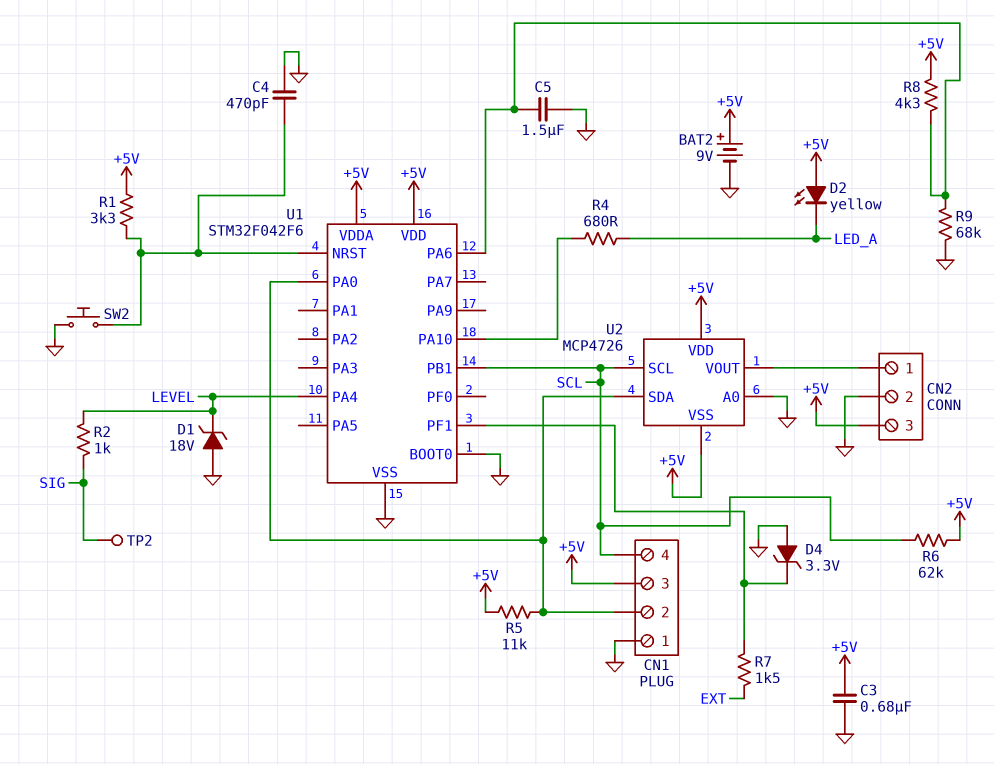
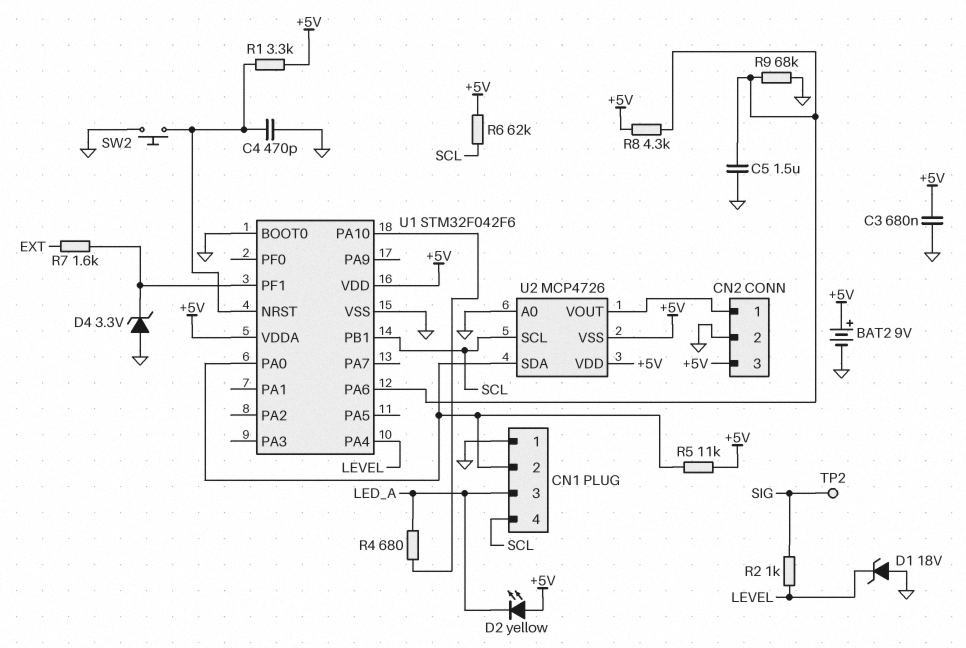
CN1 pin 3: +5V -> LED_A
R7: 1.5k (EXT, U1/PF1) -> 1.6k (EXT, U1/PF1)

